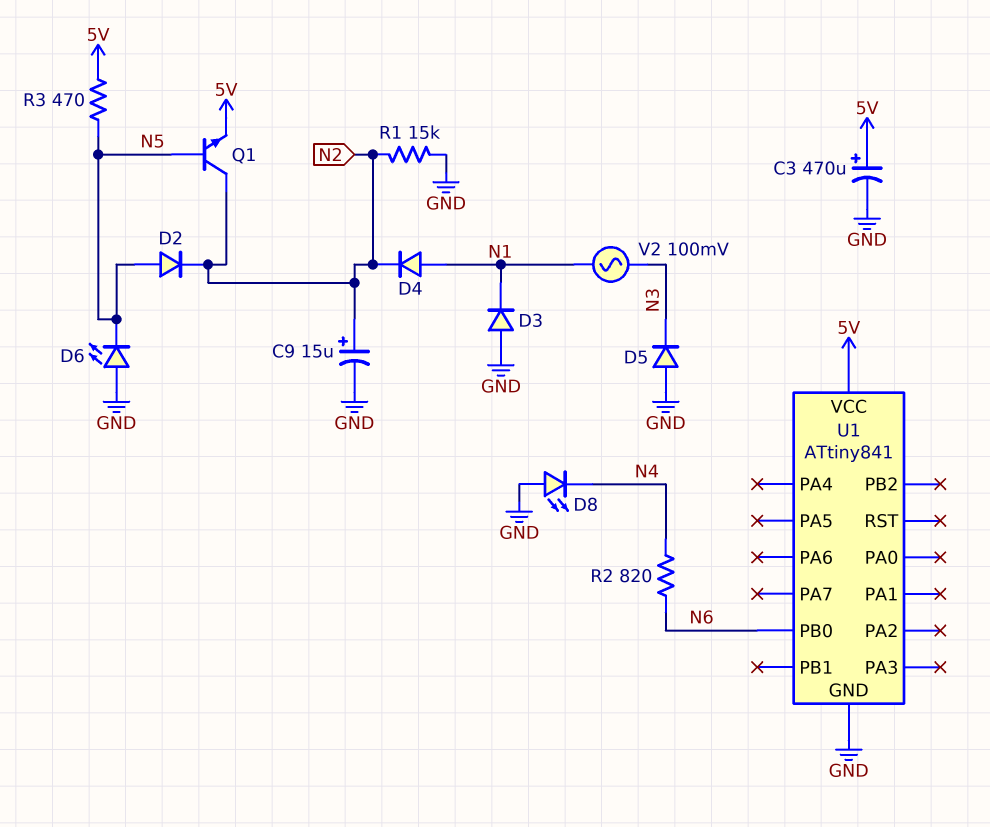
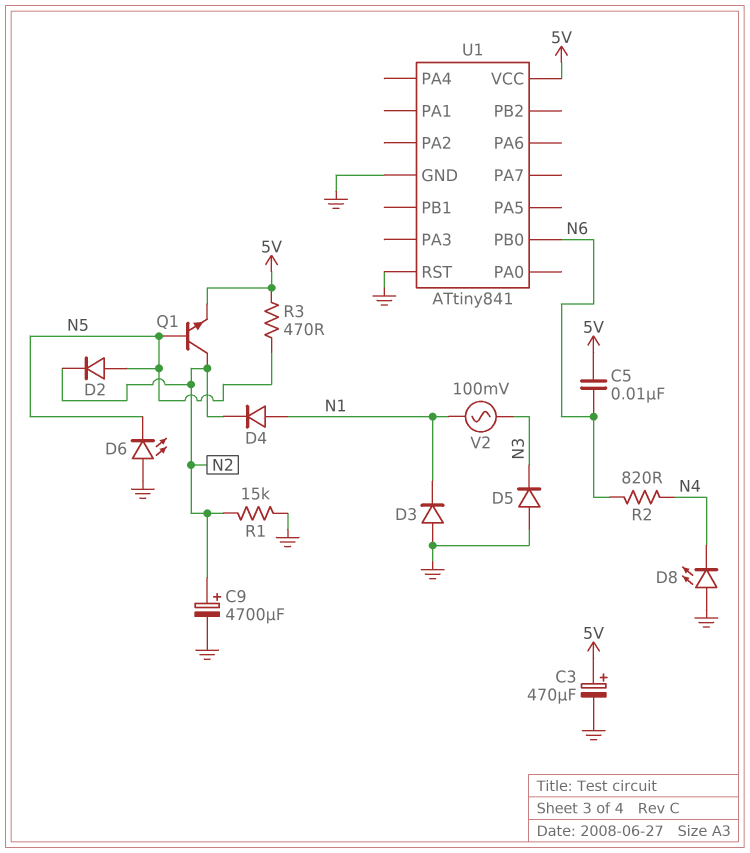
C5: none -> 10nF (5V, N6)
C9: 15uF (plus N2, minus GND) -> 4700uF (plus N2, minus GND)
U1 pin RST: none -> GND

